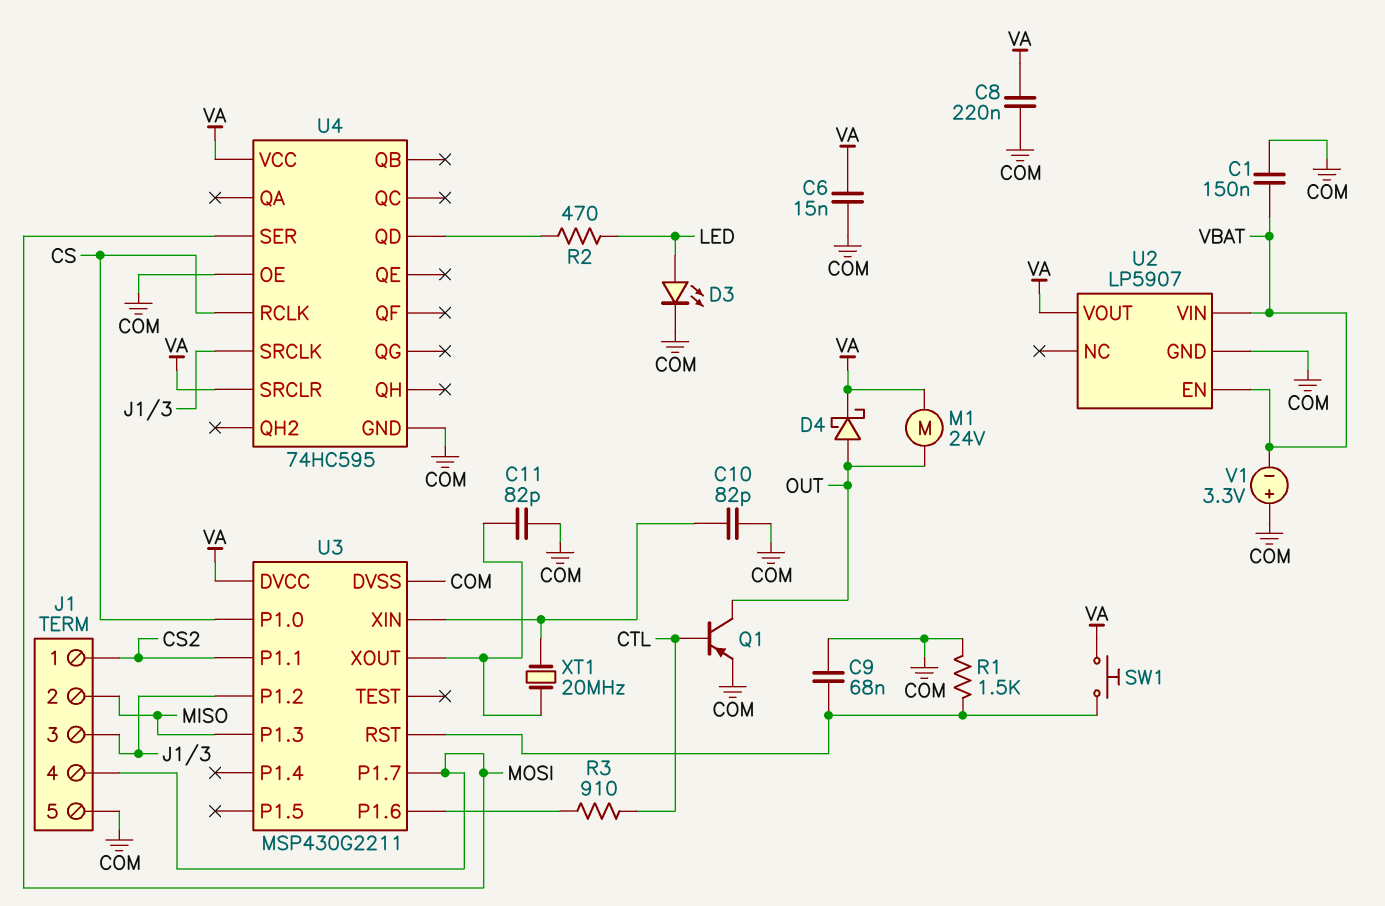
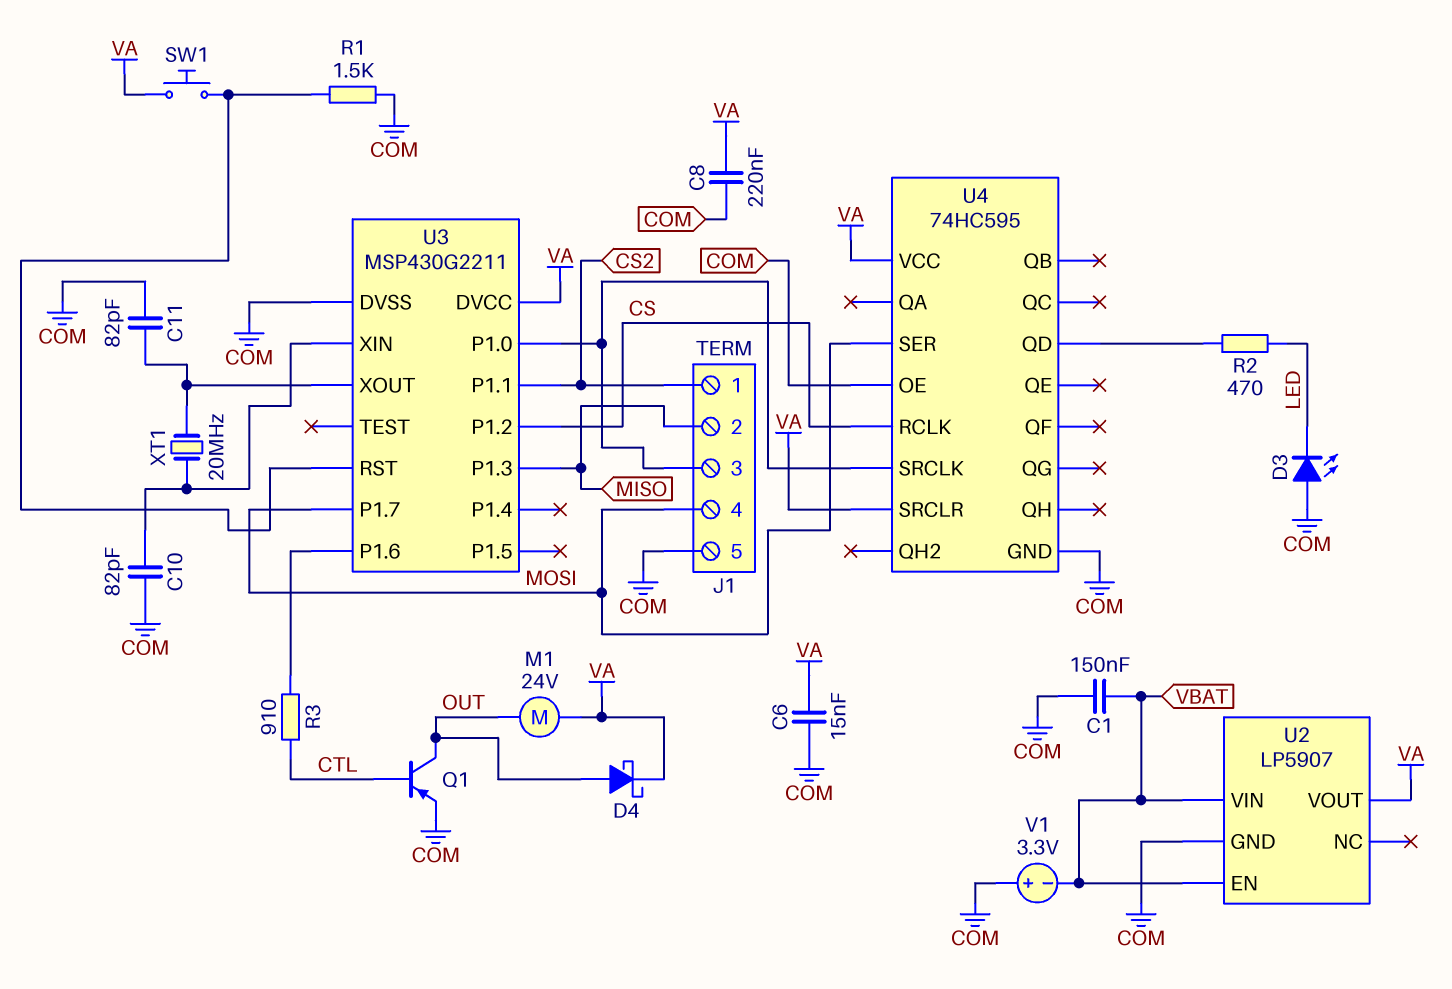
C9: 68nF (COM, U3/RST) -> none
D3: LED (A LED, K COM) -> LED (A COM, K LED)
U3 pin P1.0: CS -> J1/3
U3 pin P1.2: J1/3 -> CS

